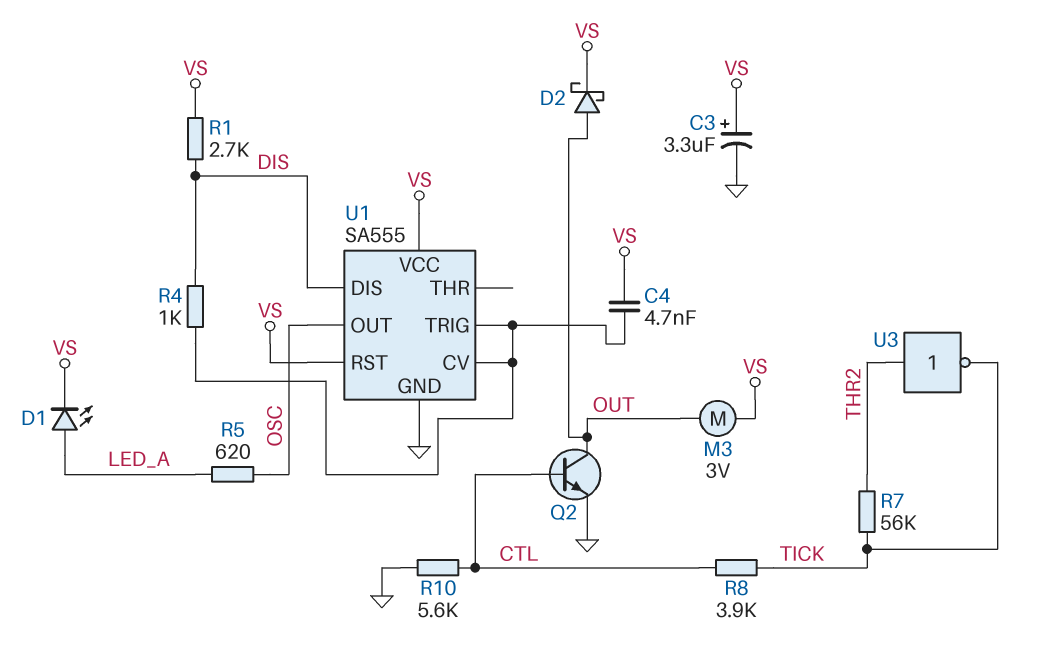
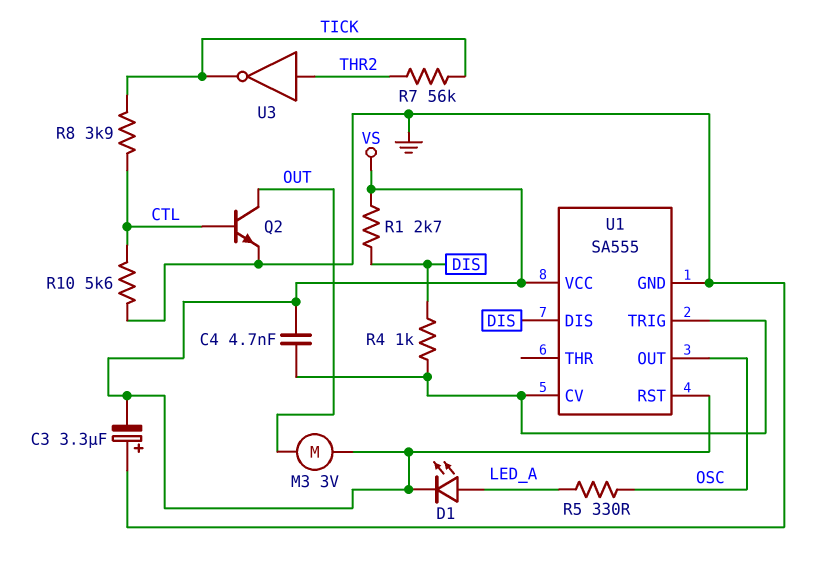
C3: 3.3uF (plus VS, minus GND) -> 3.3uF (plus GND, minus VS)
D2: schottky (A OUT, K VS) -> none
R5: 620 (LED_A, OSC) -> 330 (LED_A, OSC)

